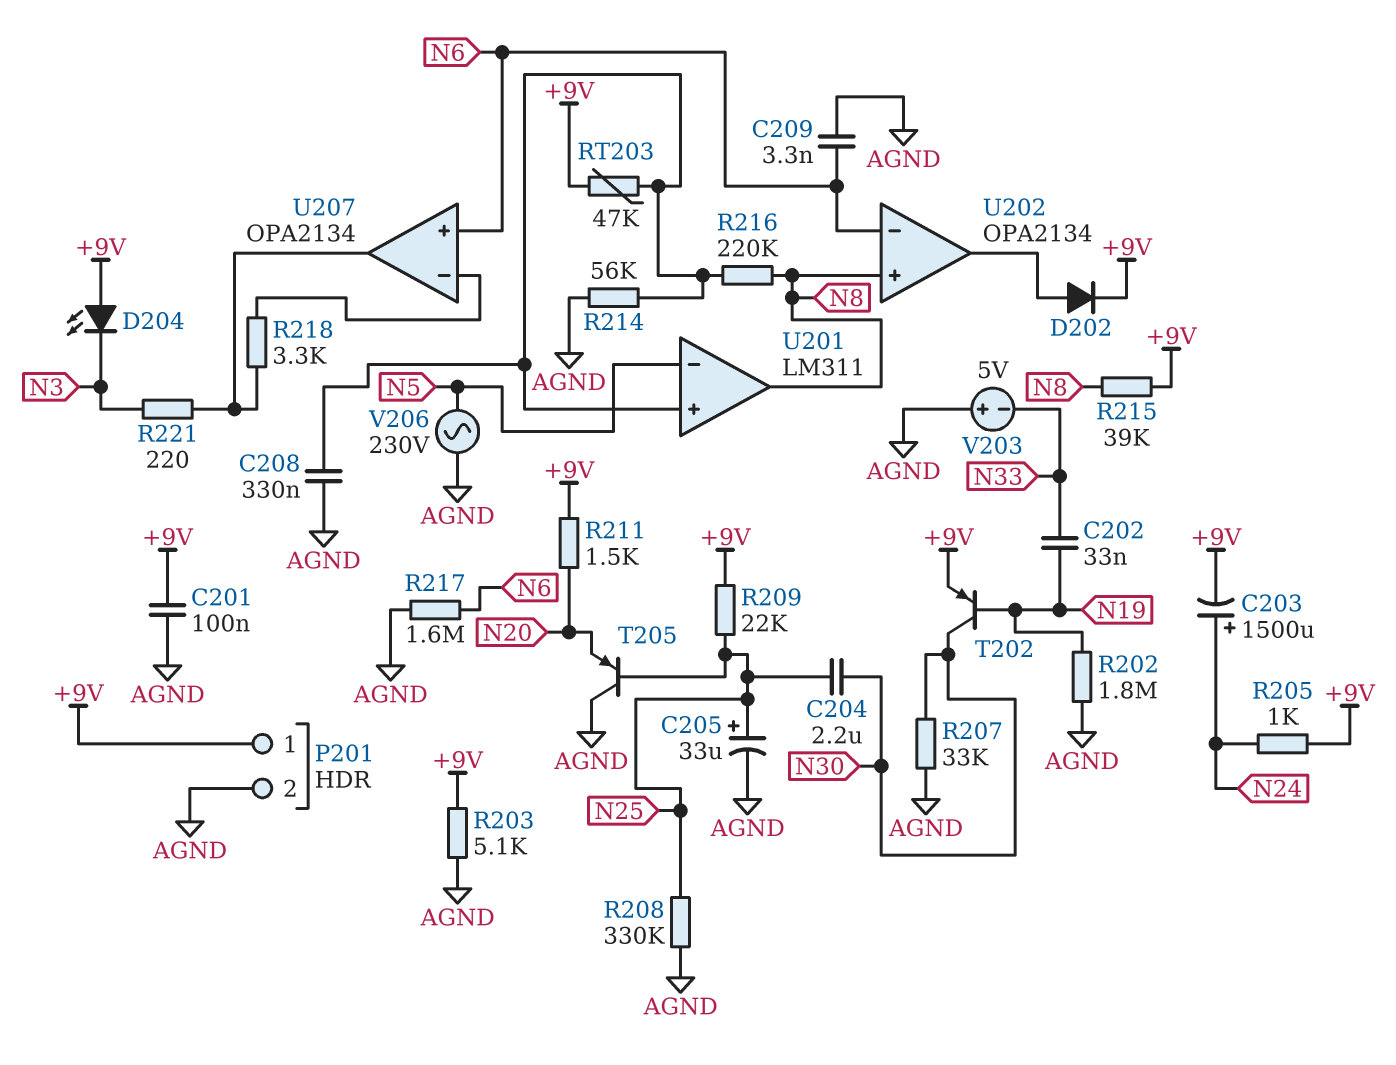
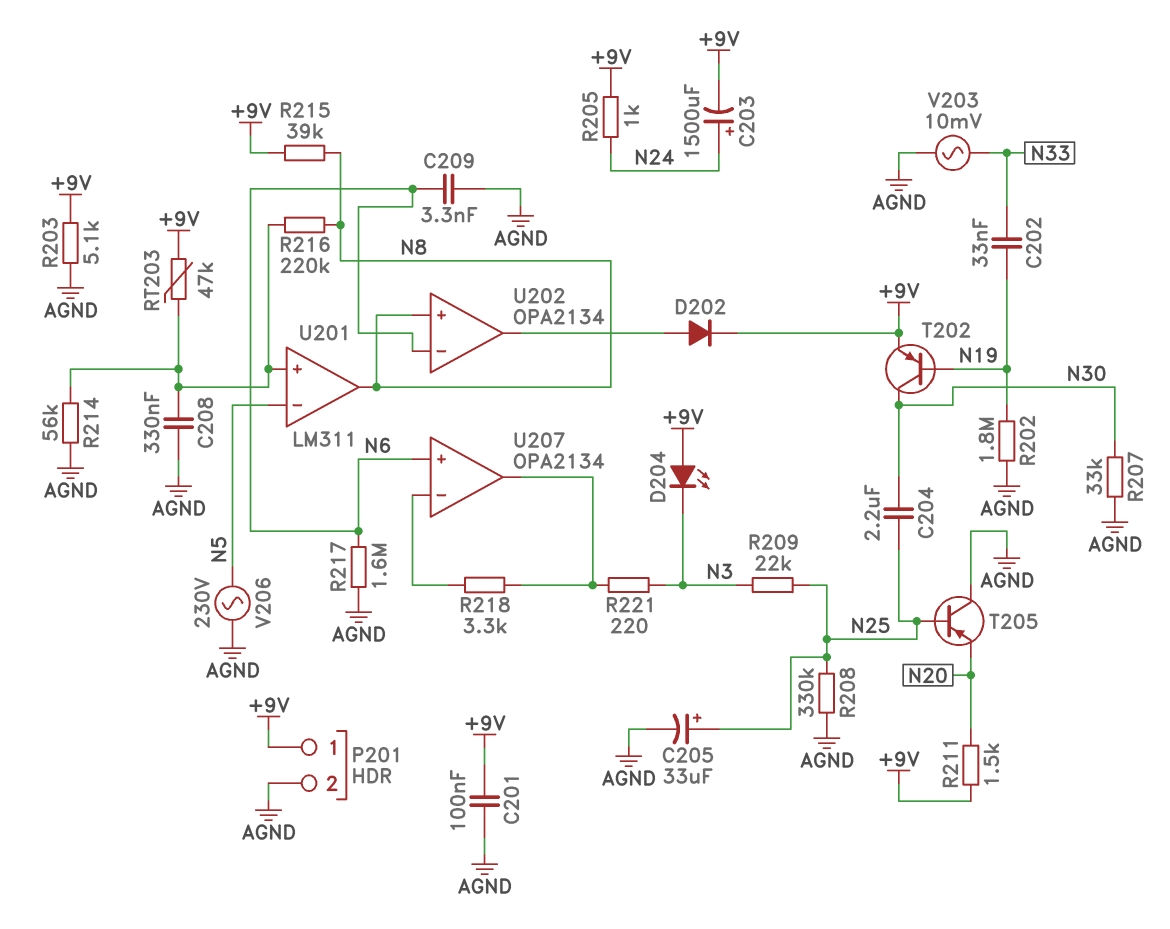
R209: 22k (+9V, N25) -> 22k (N3, N25)
V203: 5V (plus AGND, minus N33) -> AC 10mV (AGND, N33)

